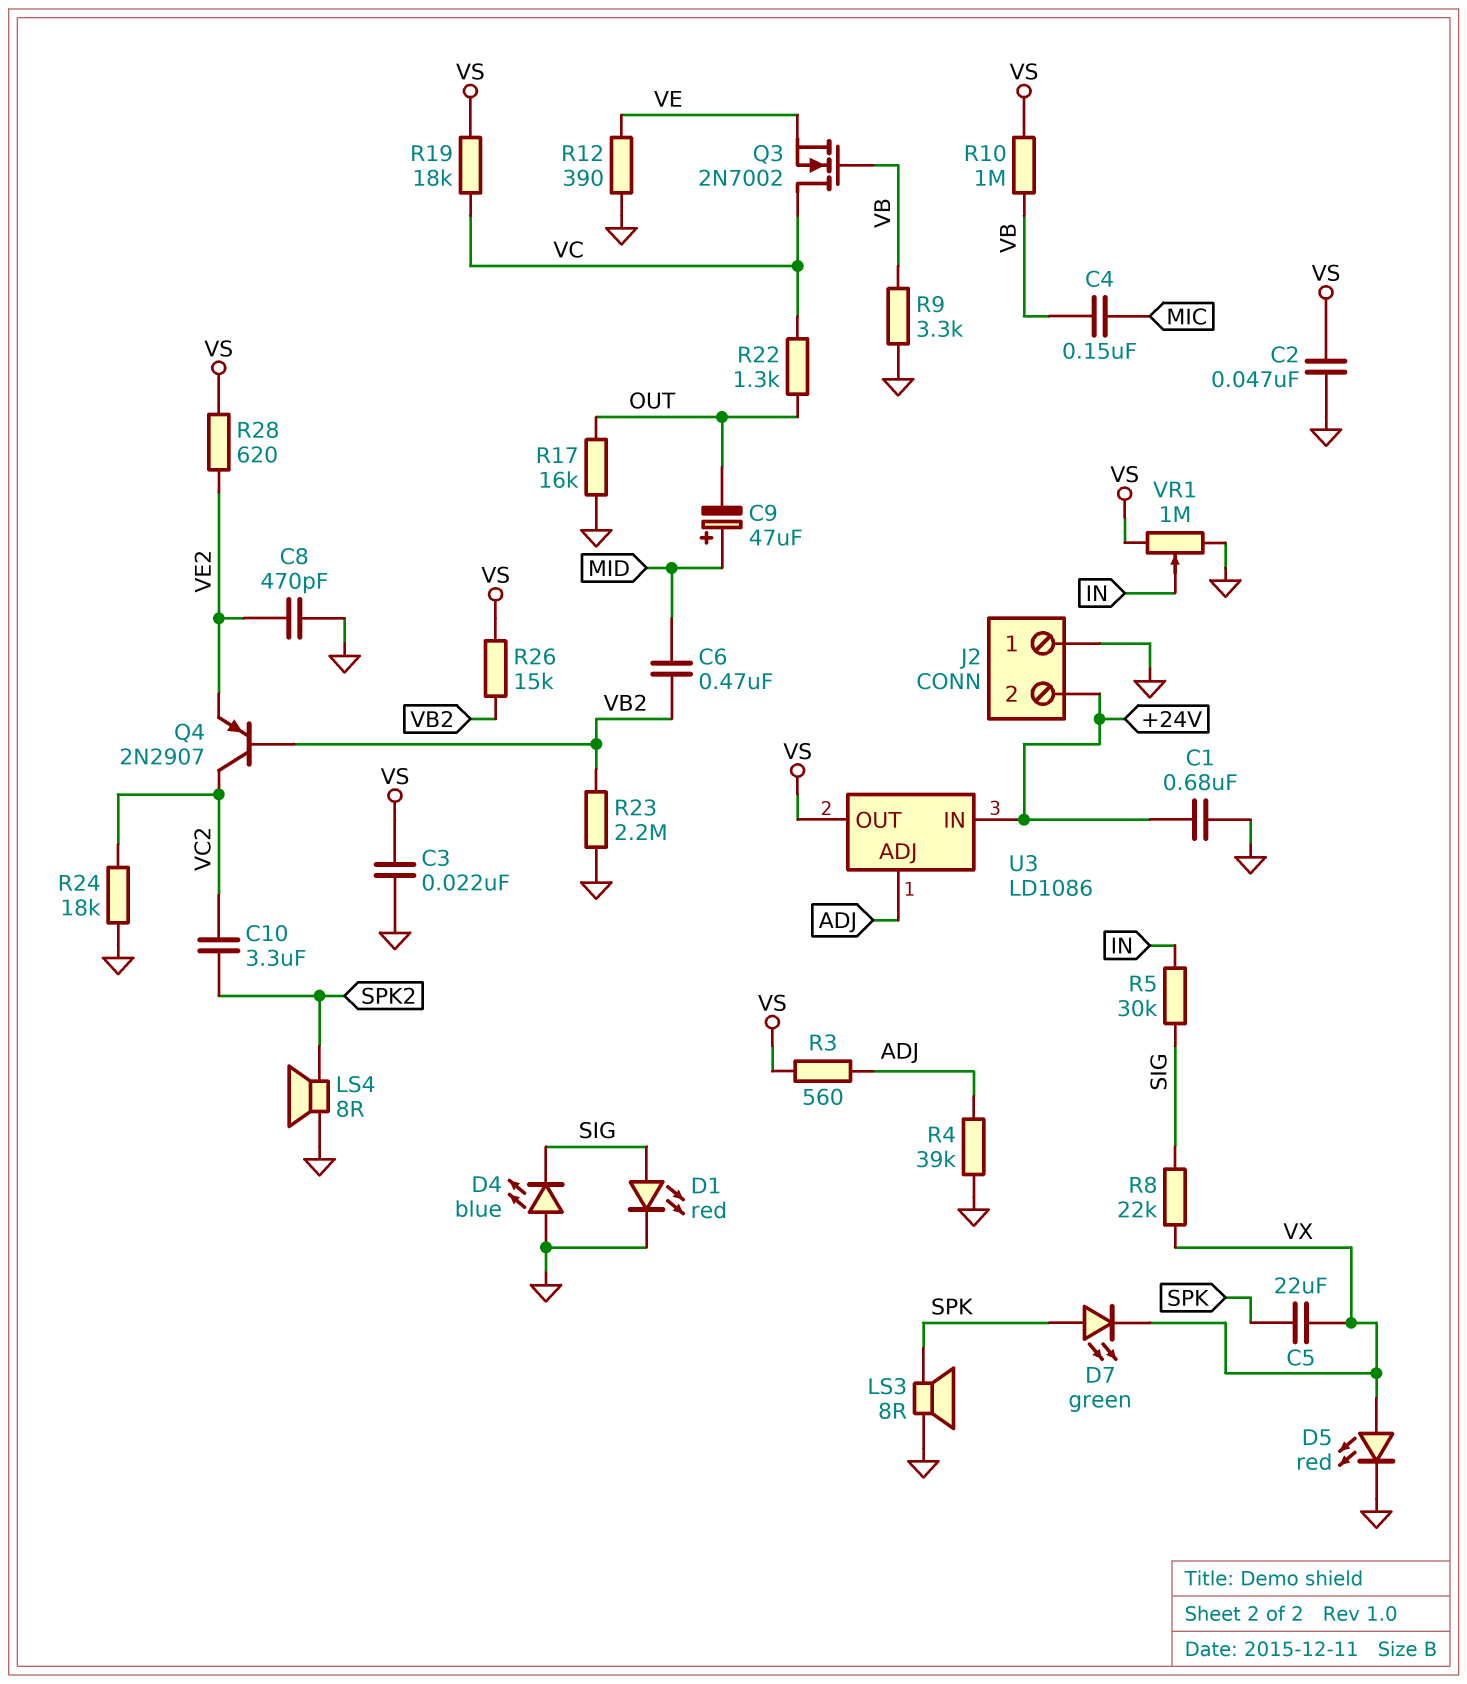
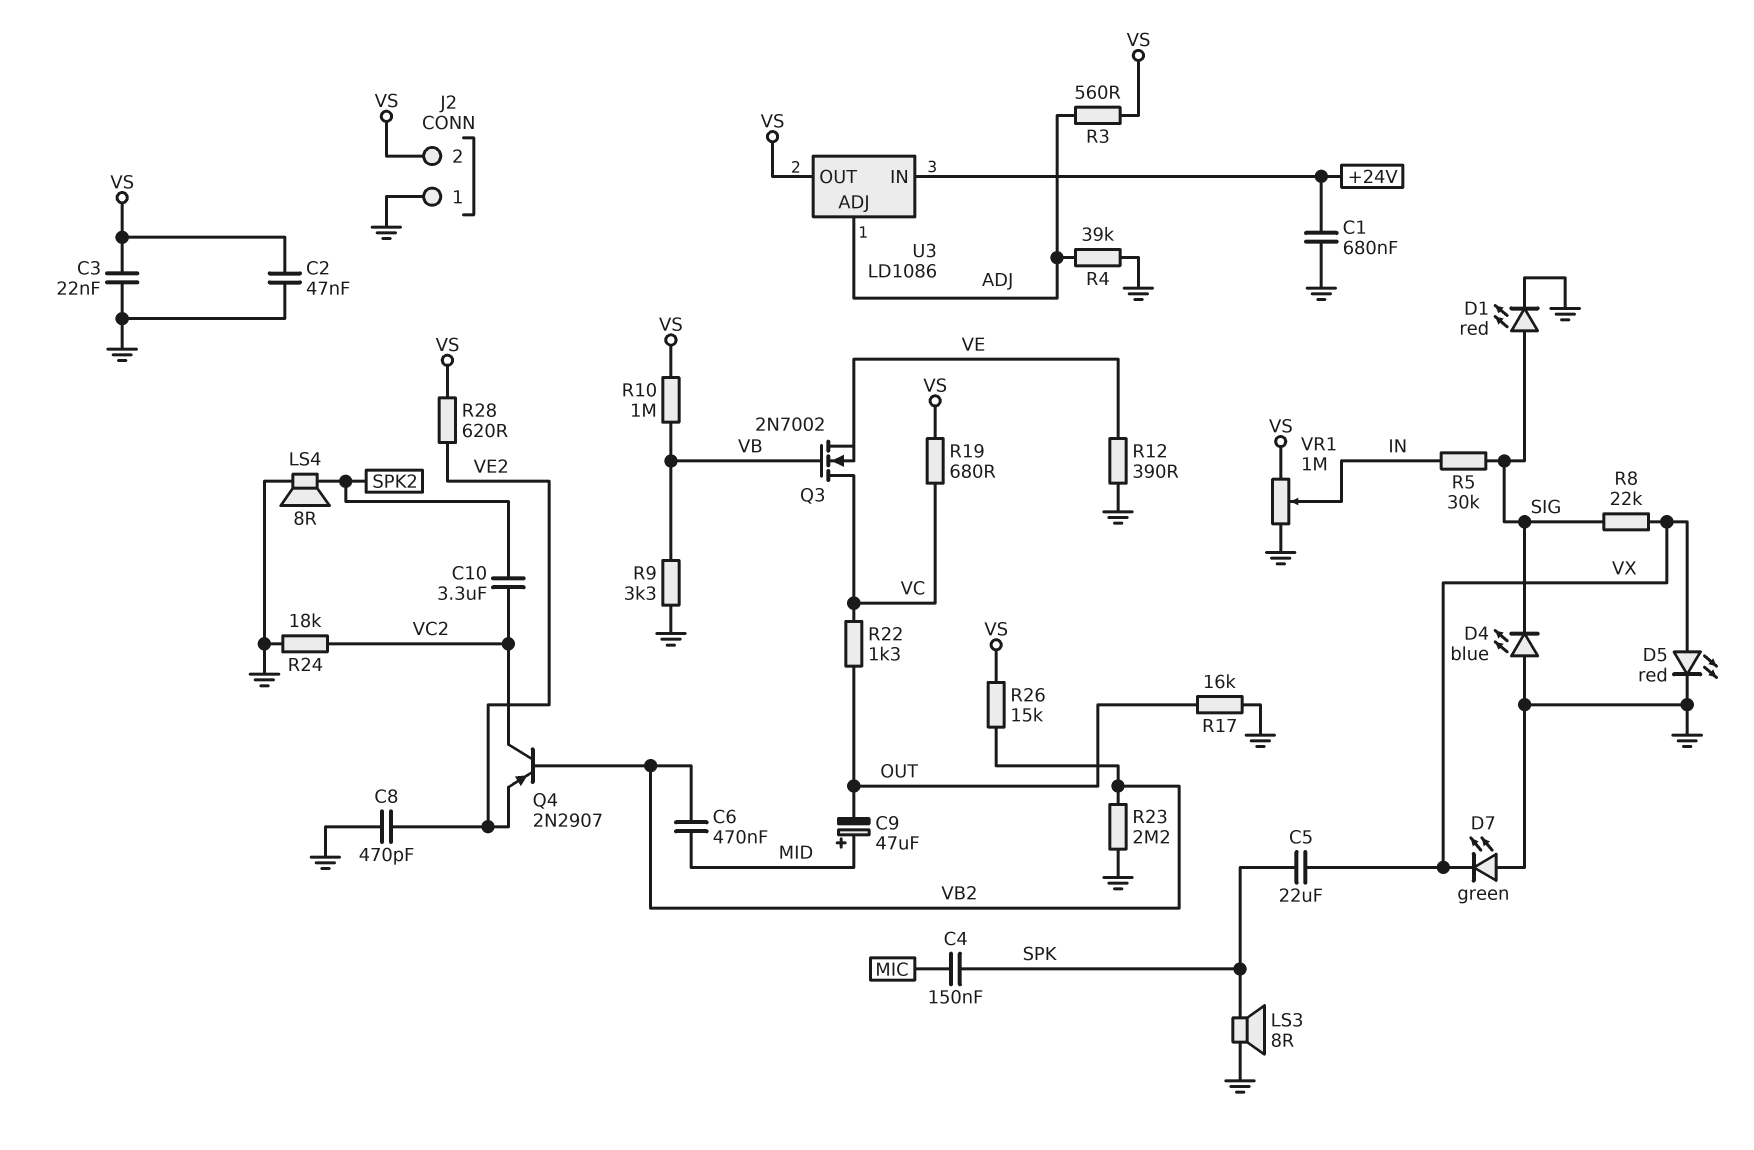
C4: 150nF (MIC, VB) -> 150nF (MIC, SPK)
D7: LED green (A SPK, K VX) -> LED green (A GND, K VX)
J2 pin 2: +24V -> VS
R19: 18k (VC, VS) -> 680 (VC, VS)

